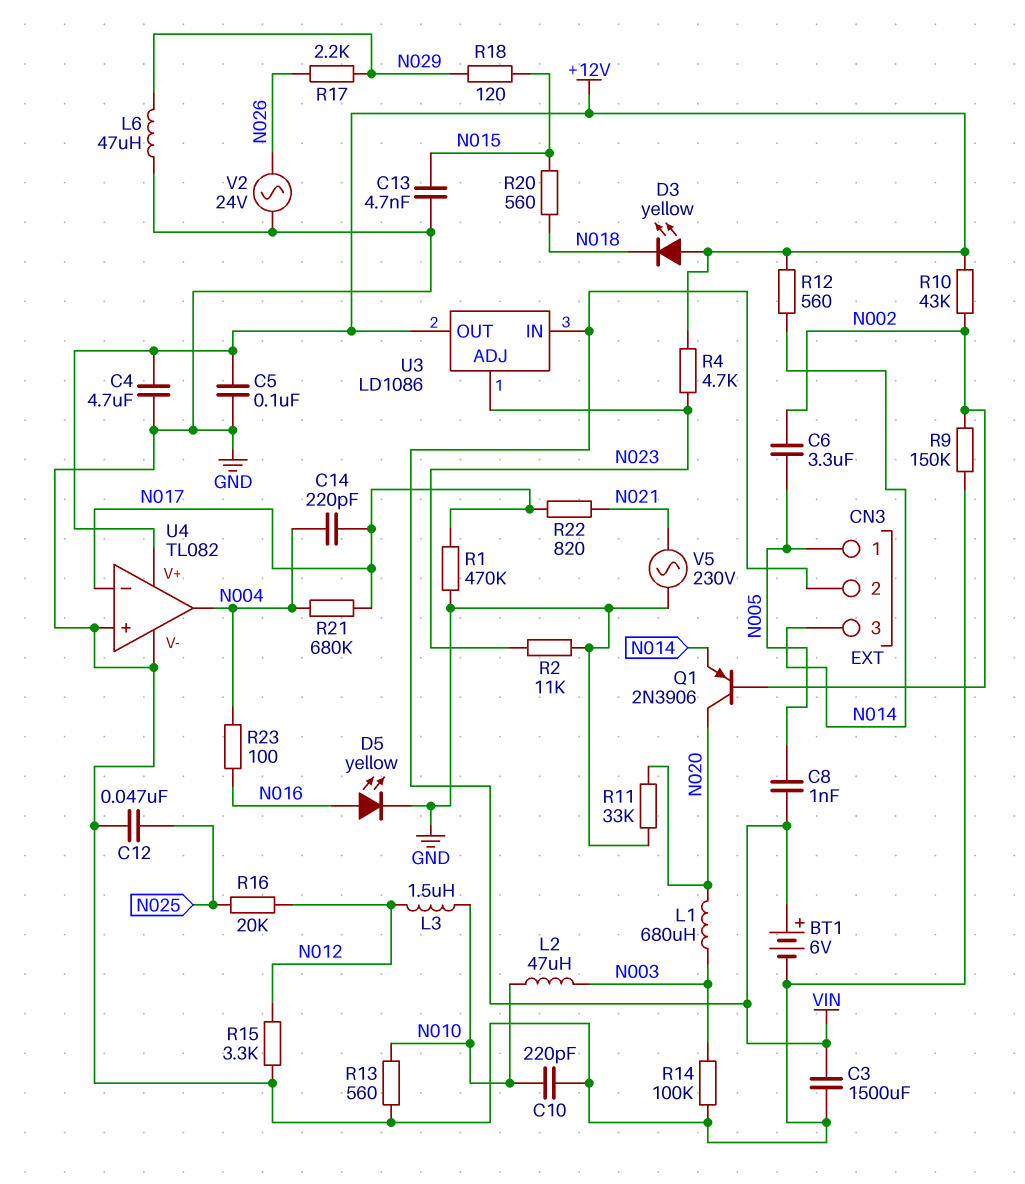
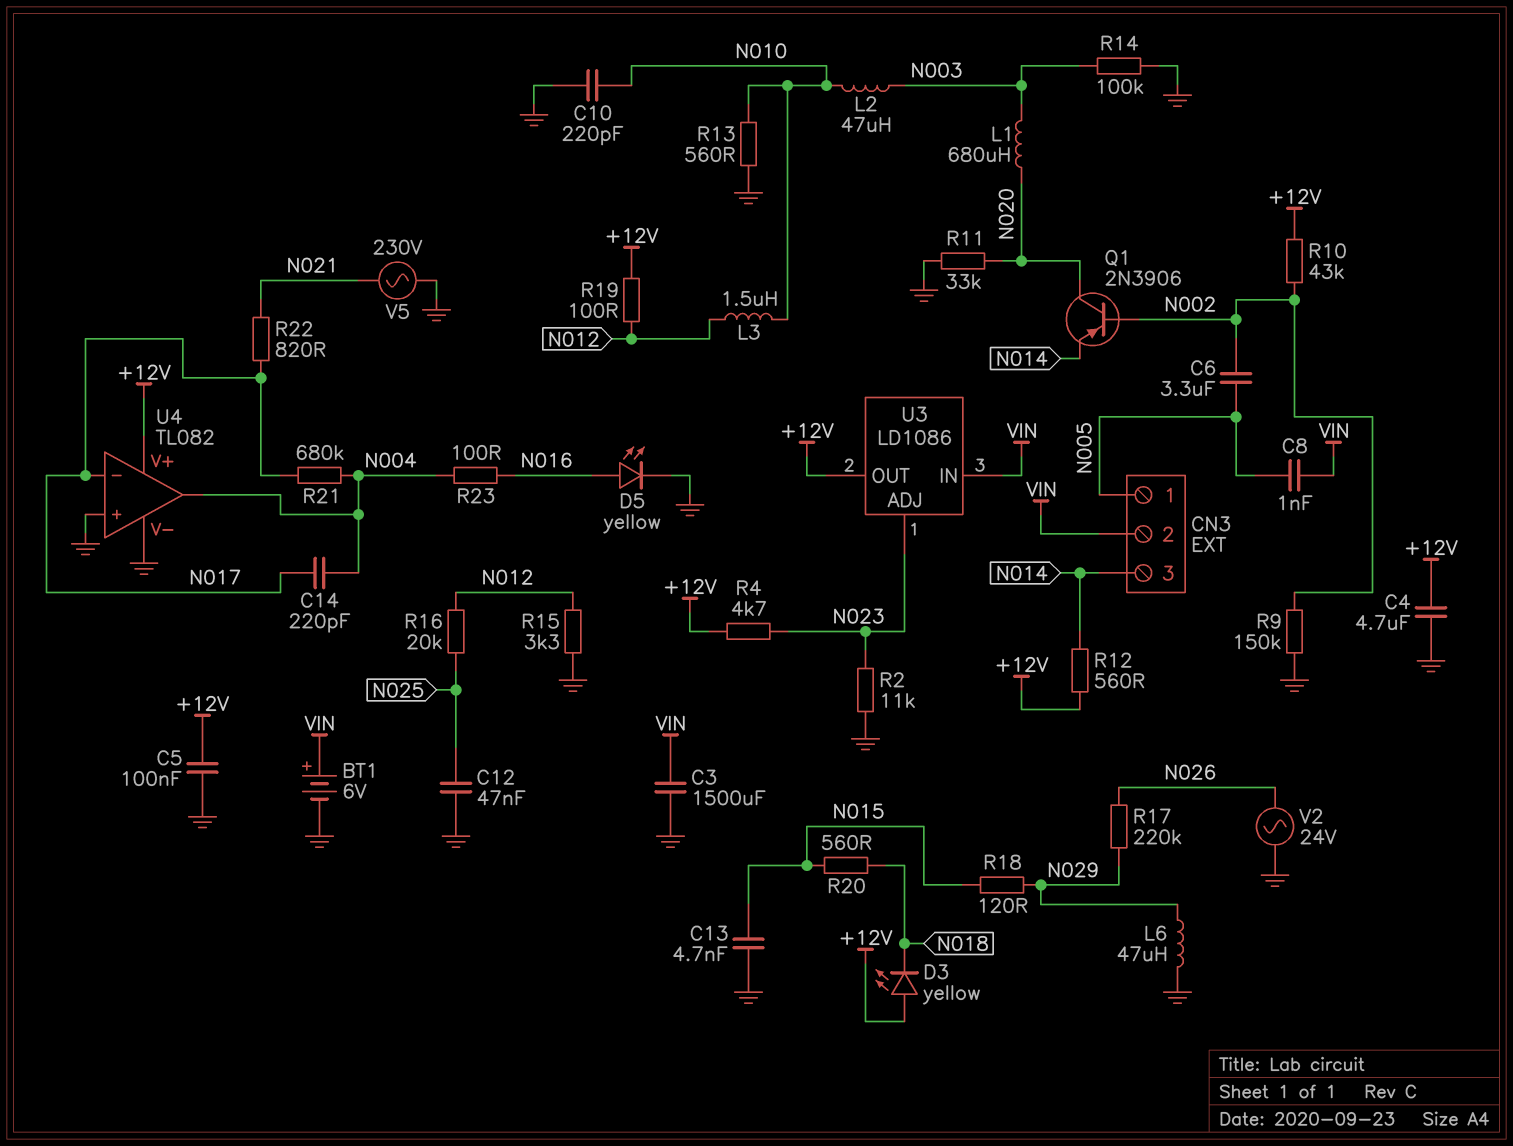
R1: 470k (GND, N017) -> none
R17: 2.2k (N026, N029) -> 220k (N026, N029)
R19: none -> 100 (+12V, N012)

